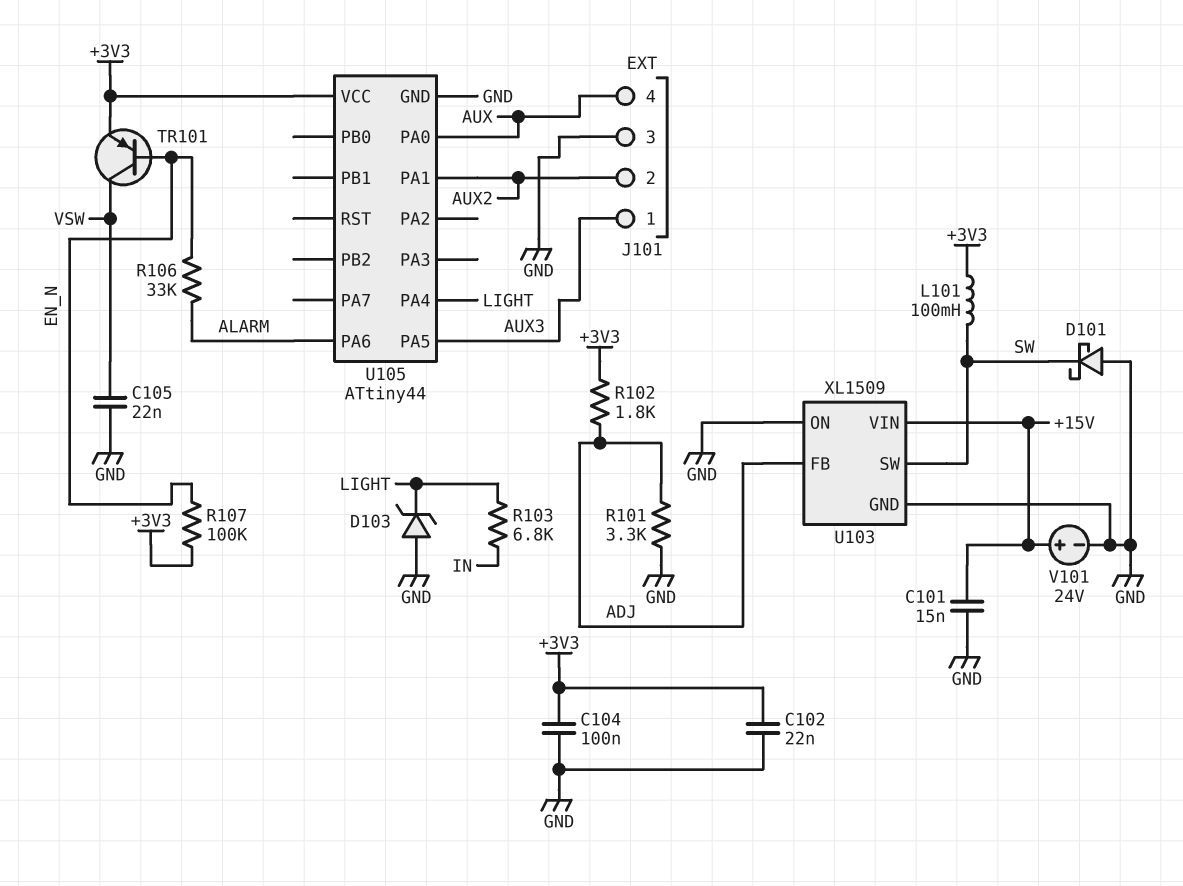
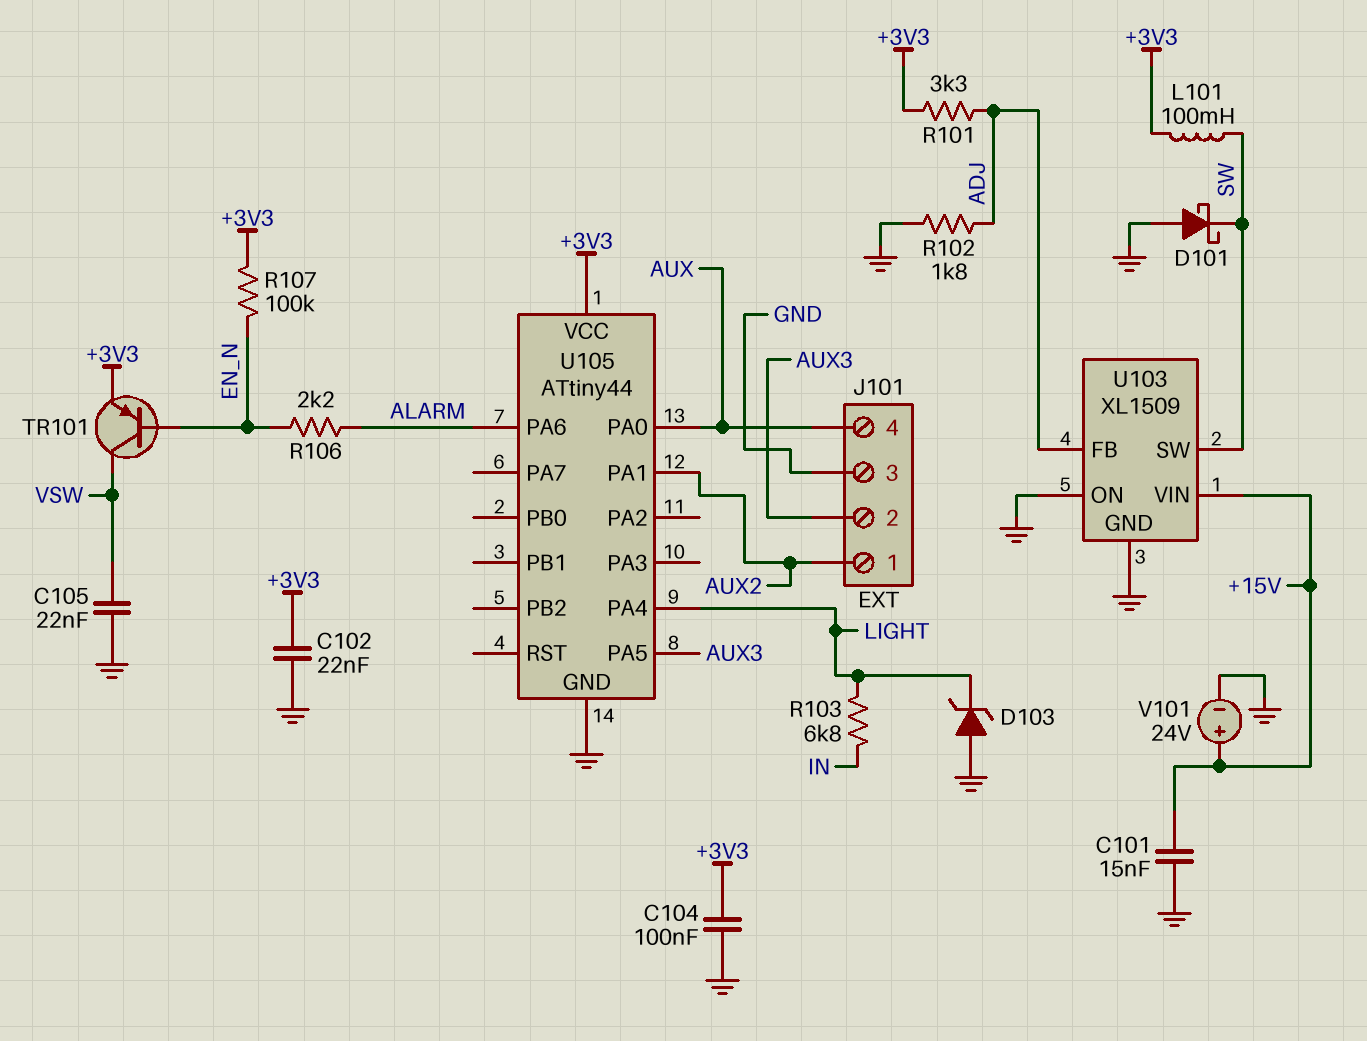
J101 pin 1: AUX3 -> AUX2
J101 pin 2: AUX2 -> AUX3
R101: 3.3k (ADJ, GND) -> 3.3k (+3V3, ADJ)
R102: 1.8k (+3V3, ADJ) -> 1.8k (ADJ, GND)
R106: 33k (ALARM, EN_N) -> 2.2k (ALARM, EN_N)

